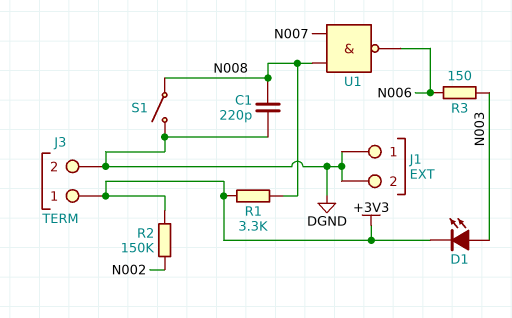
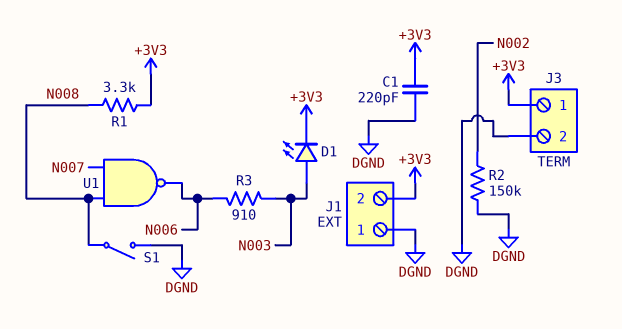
C1: 220pF (DGND, N008) -> 220pF (+3V3, DGND)
J1 pin 2: DGND -> +3V3
R2: 150k (+3V3, N002) -> 150k (DGND, N002)
R3: 150 (N003, N006) -> 910 (N003, N006)

